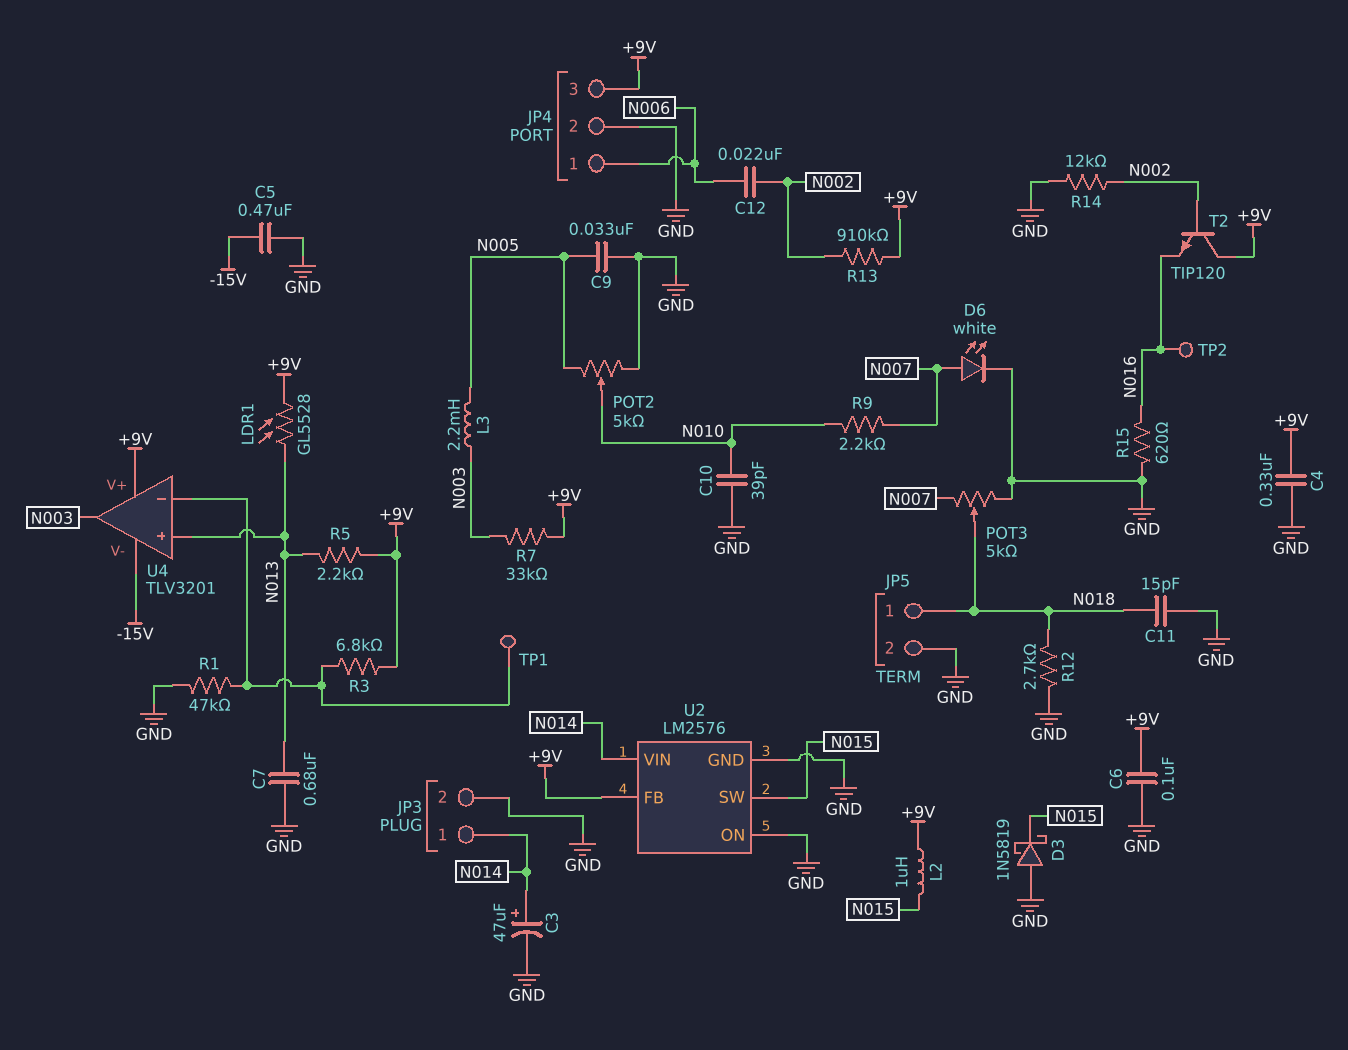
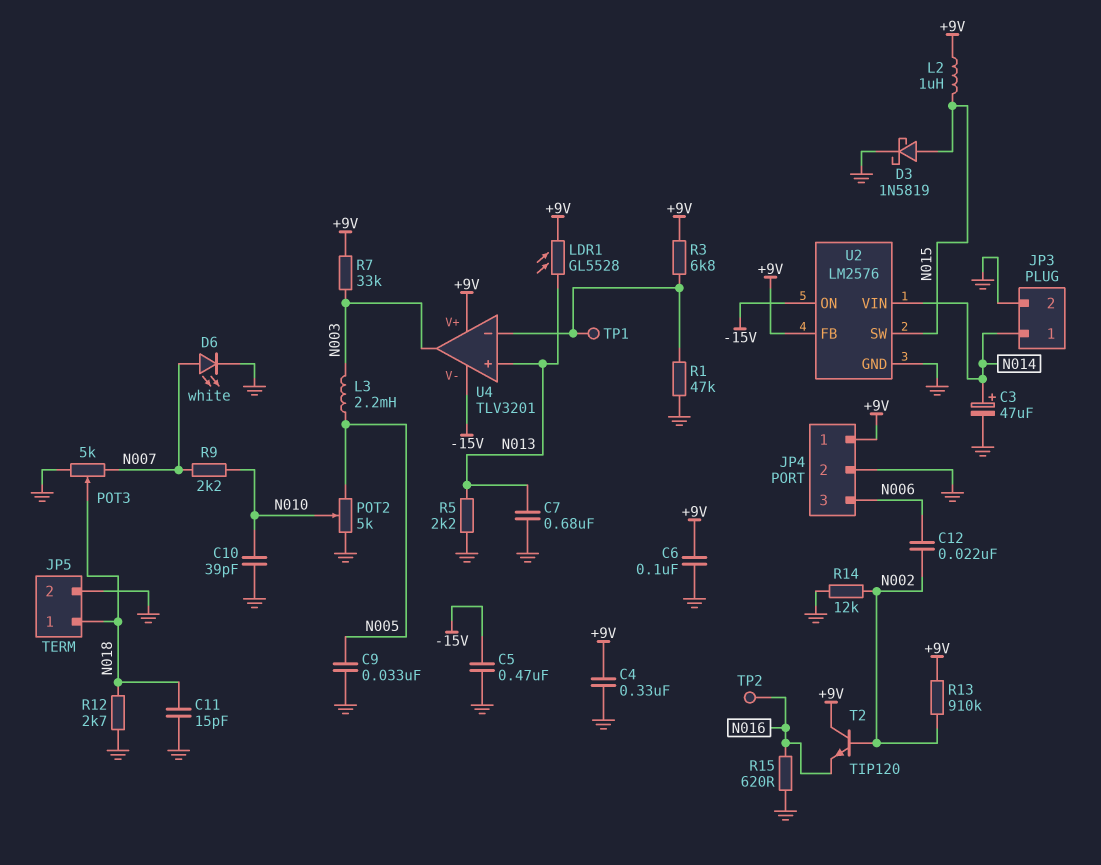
D3: schottky 1N5819 (A GND, K N015) -> schottky 1N5819 (A N015, K GND)
JP4 pin 1: N006 -> +9V
JP4 pin 3: +9V -> N006
R5: 2.2k (+9V, N013) -> 2.2k (GND, N013)
U2 pin ON: GND -> -15V

